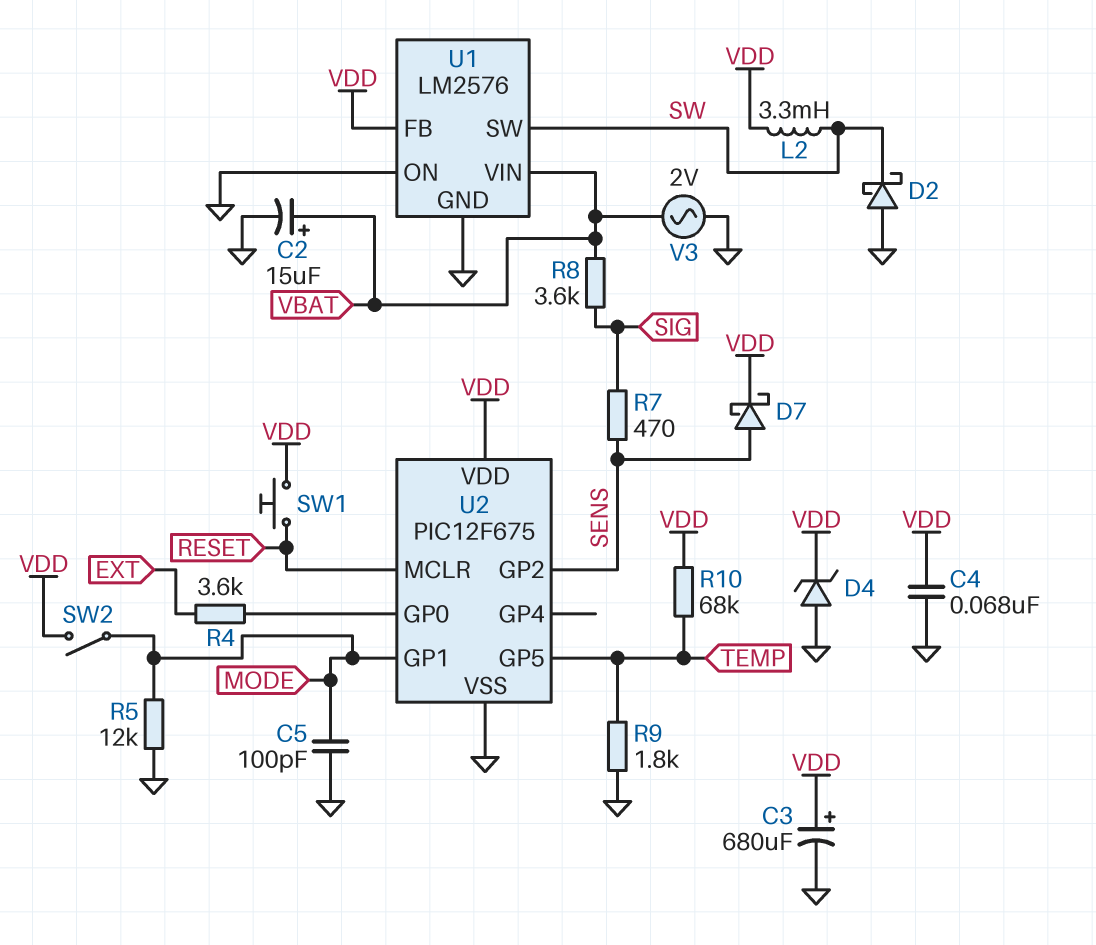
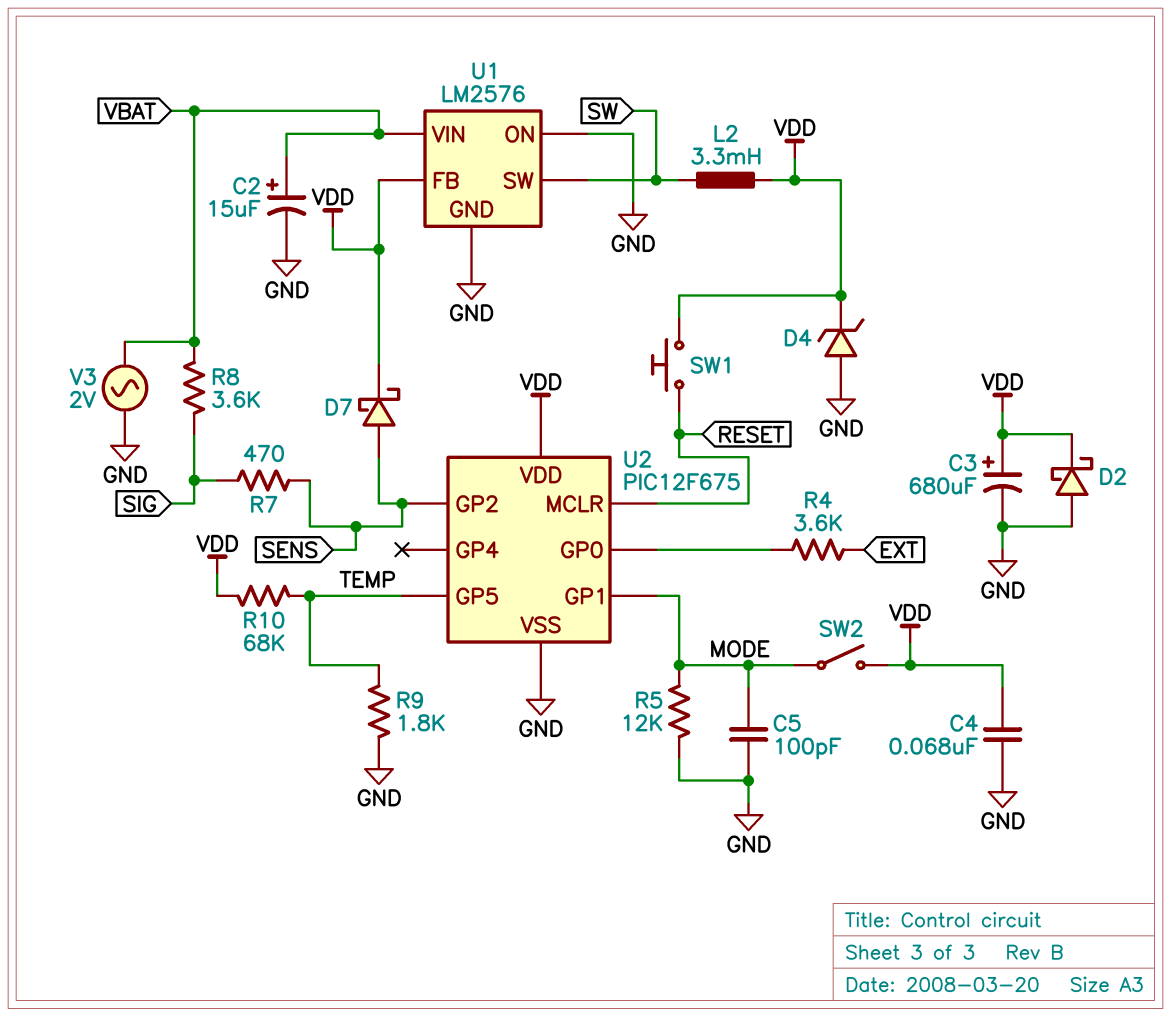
D2: schottky (A GND, K SW) -> schottky (A GND, K VDD)

